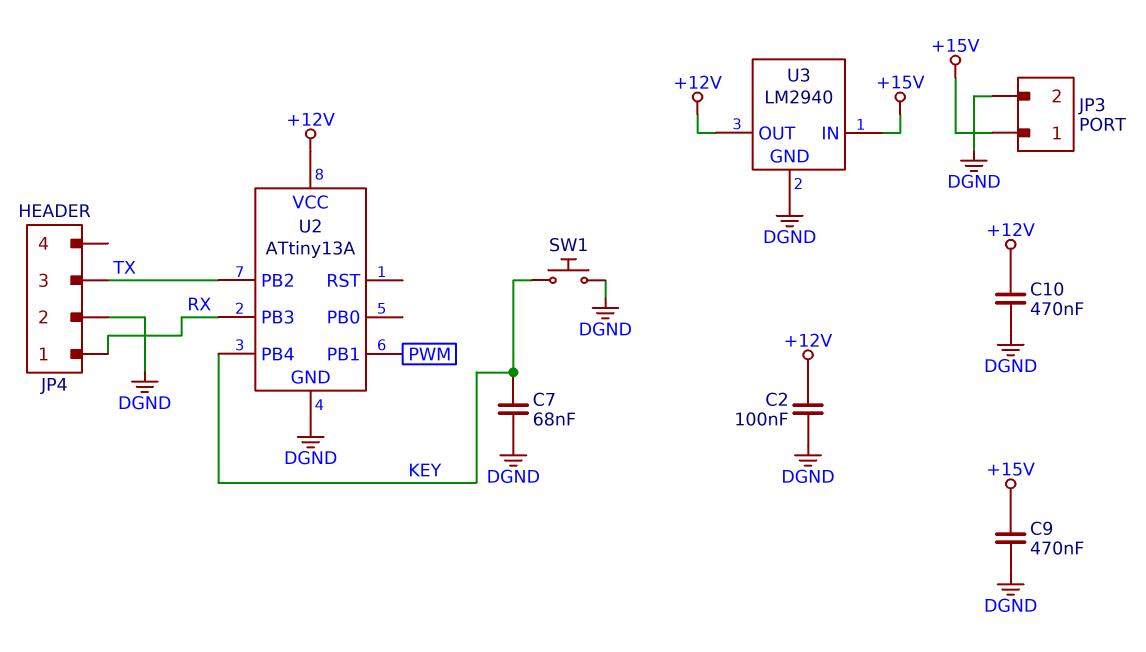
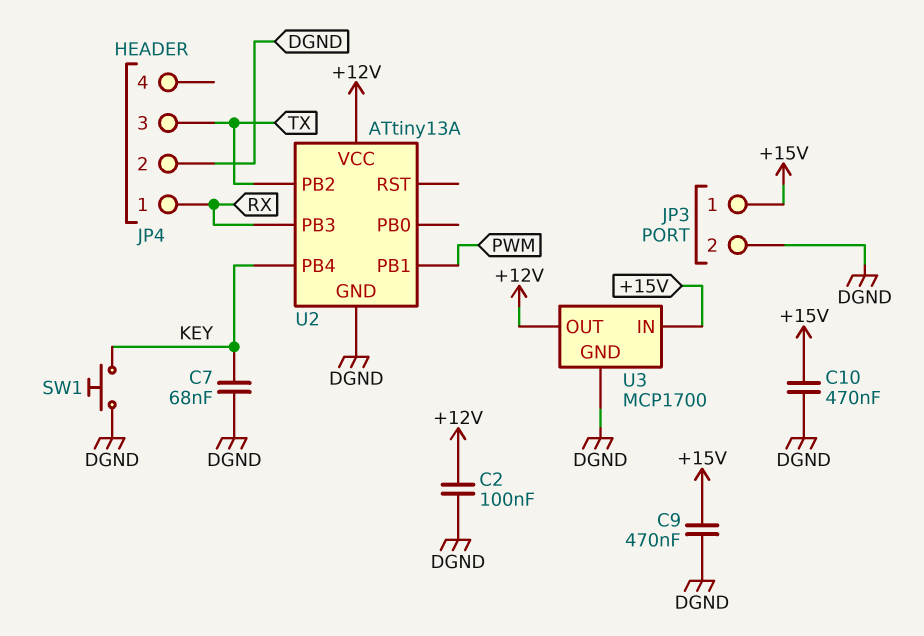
C10: 470nF (+12V, DGND) -> 470nF (+15V, DGND)
U3: LM2940 -> MCP1700

